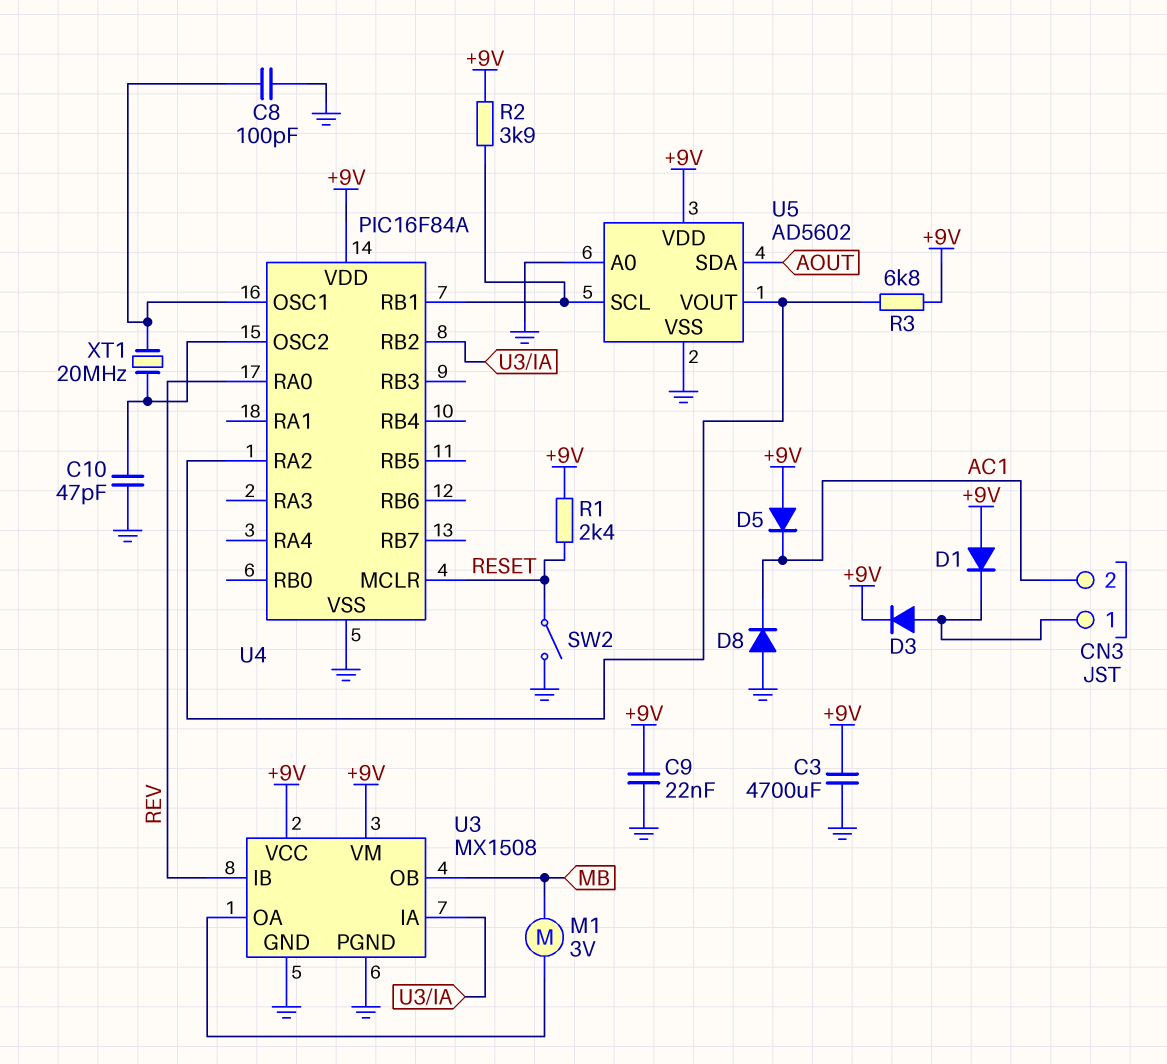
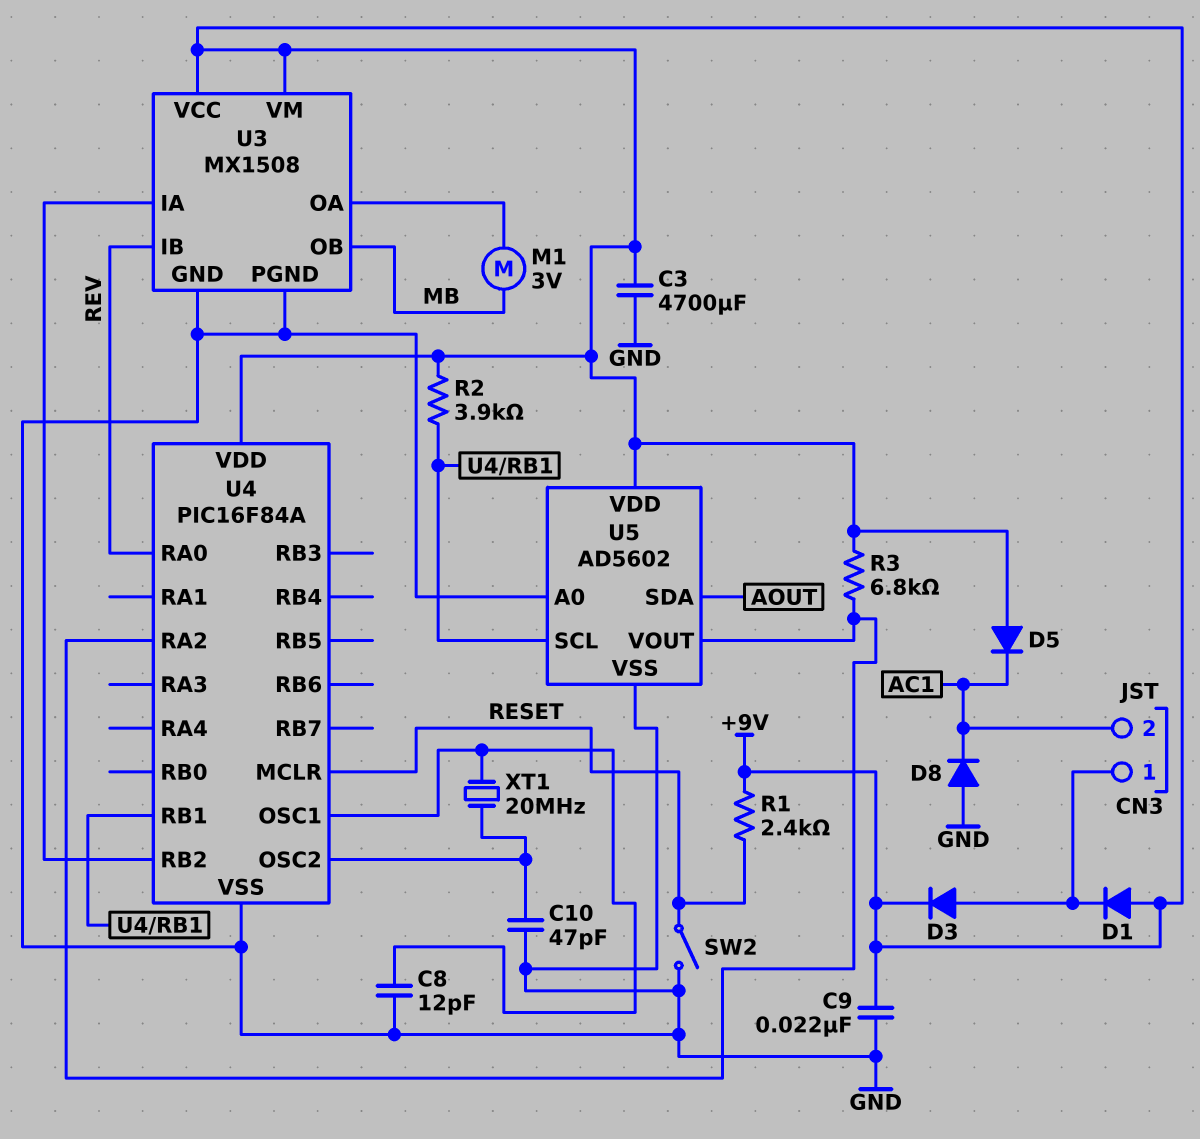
C8: 100pF (GND, U4/OSC1) -> 12pF (GND, U4/OSC1)

